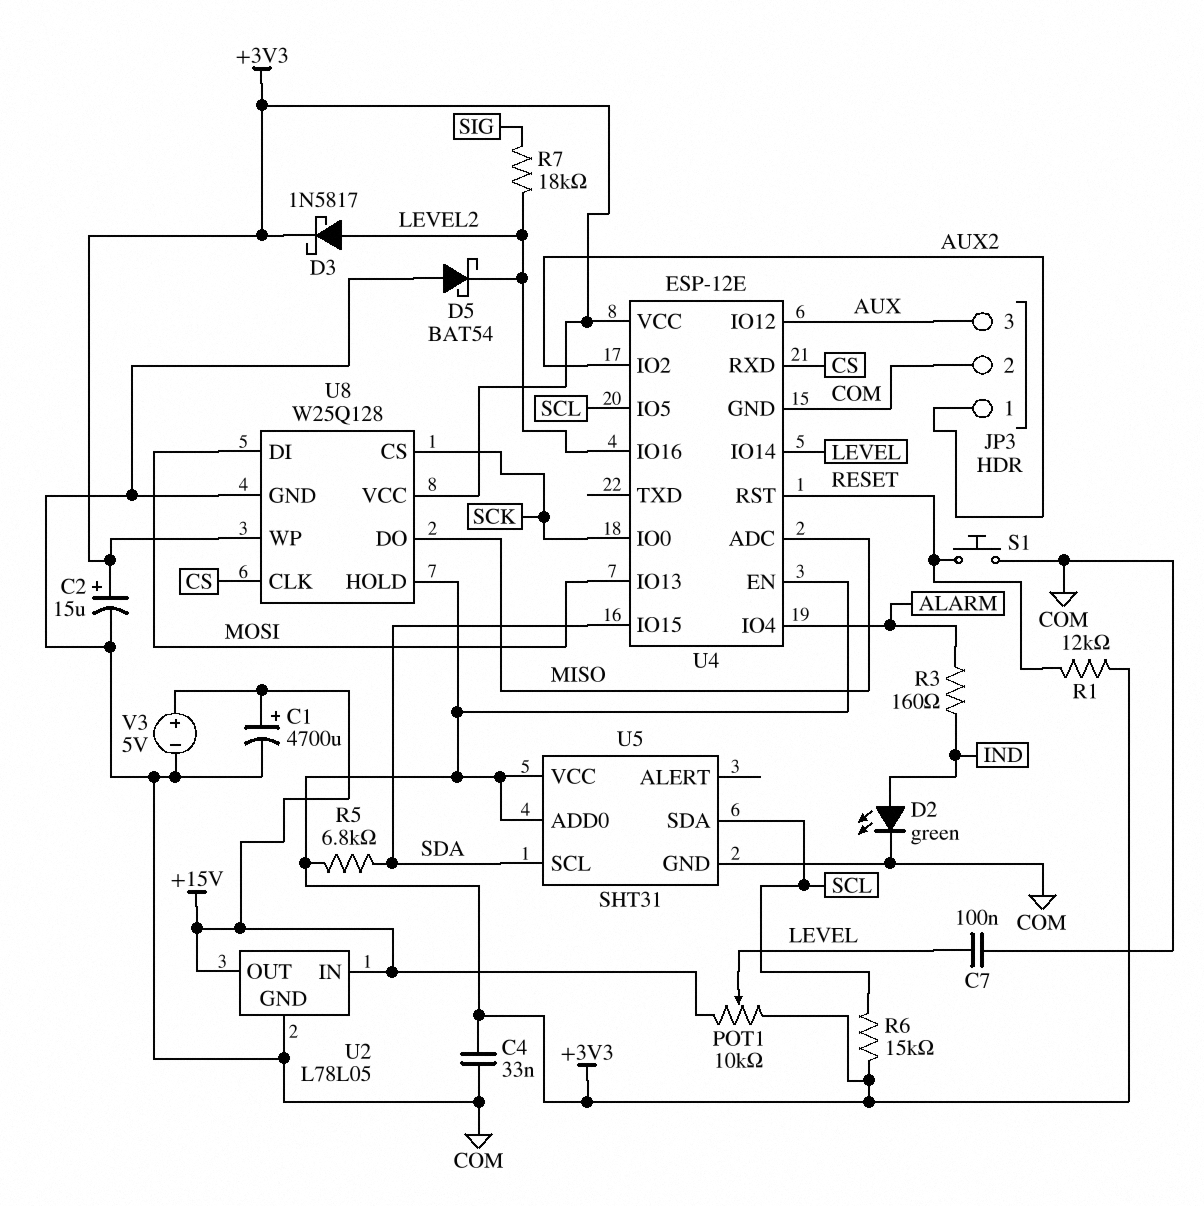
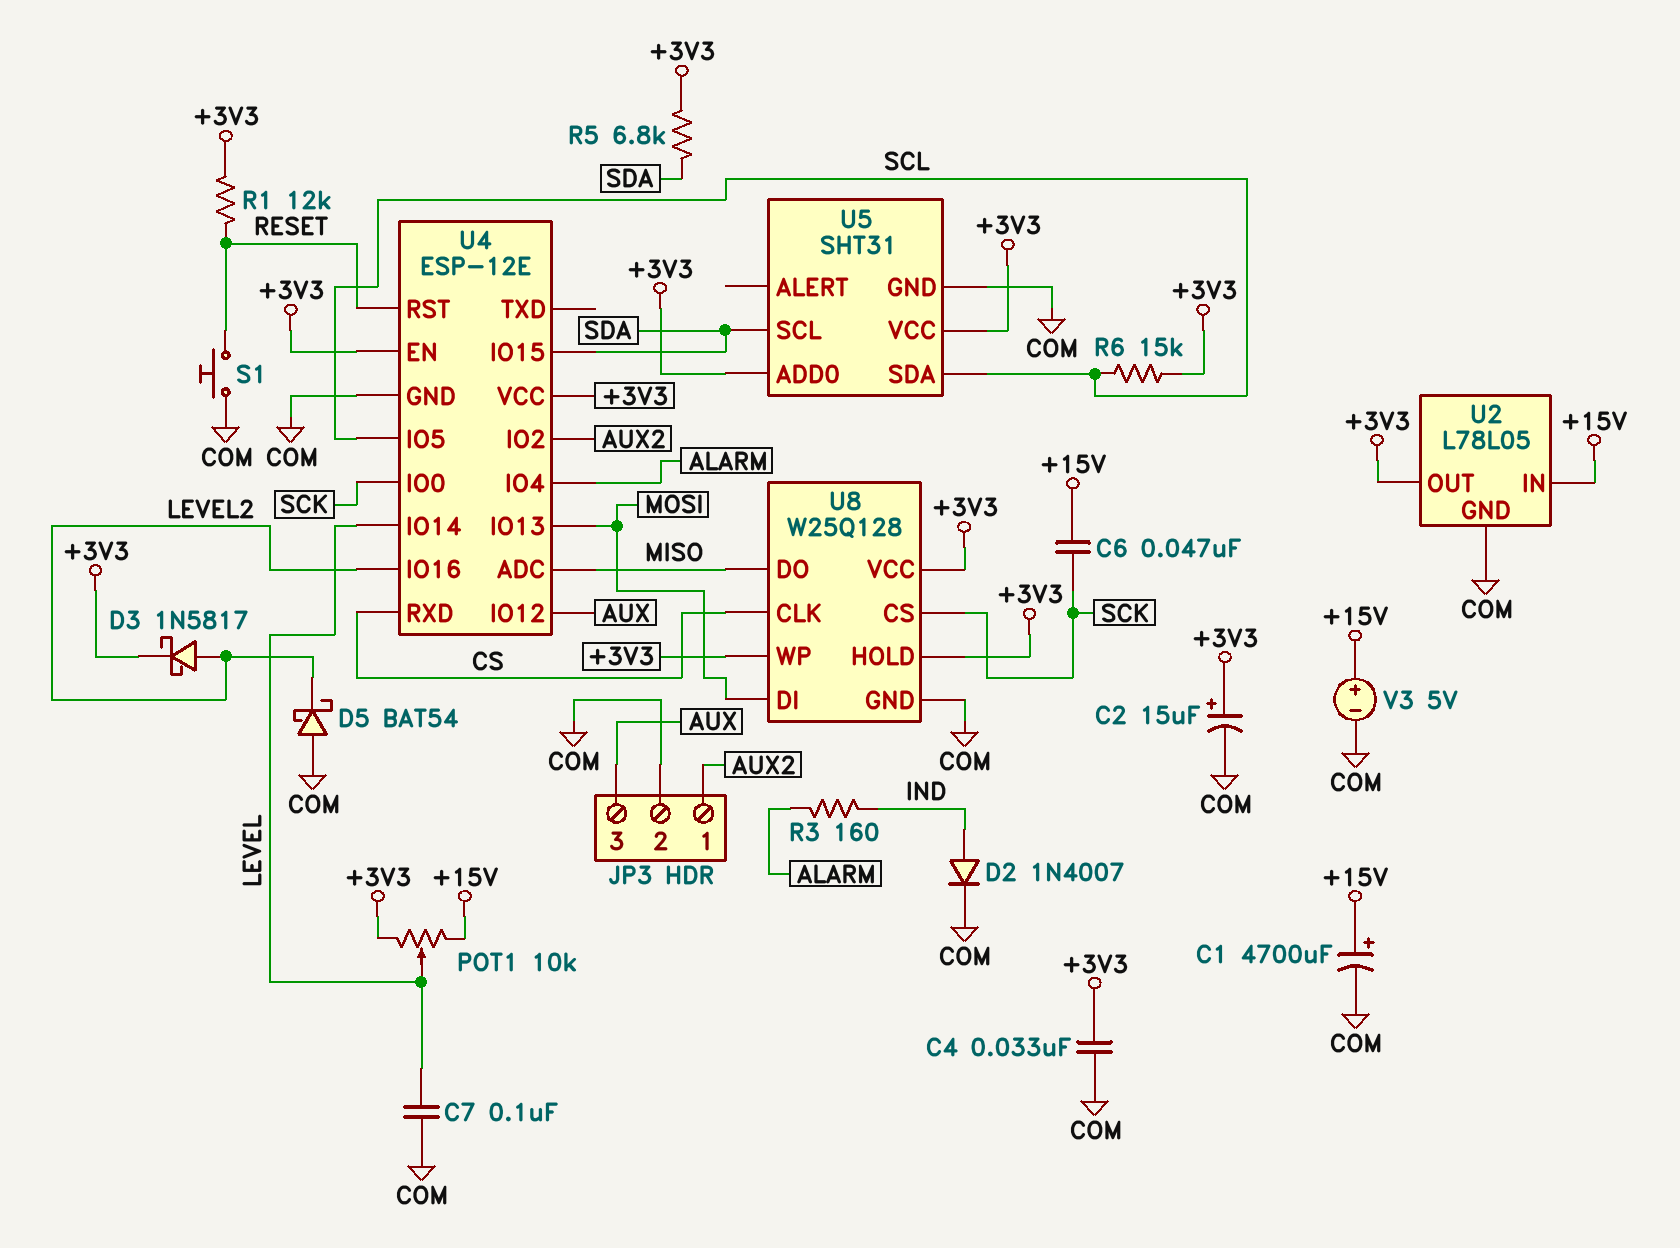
C6: none -> 47nF (+15V, SCK)
D2: LED green (A IND, K COM) -> diode 1N4007 (A IND, K COM)
R7: 18k (LEVEL2, SIG) -> none
U2 pin OUT: +15V -> +3V3

